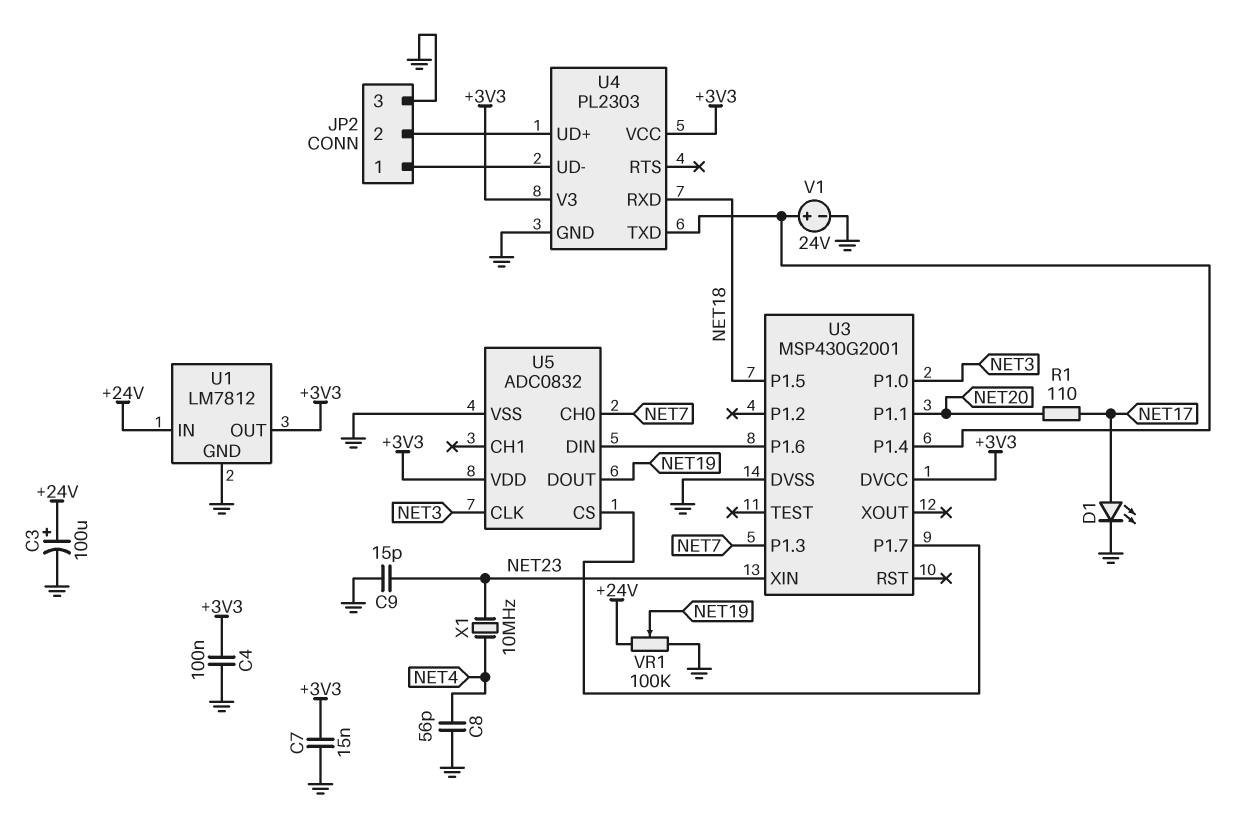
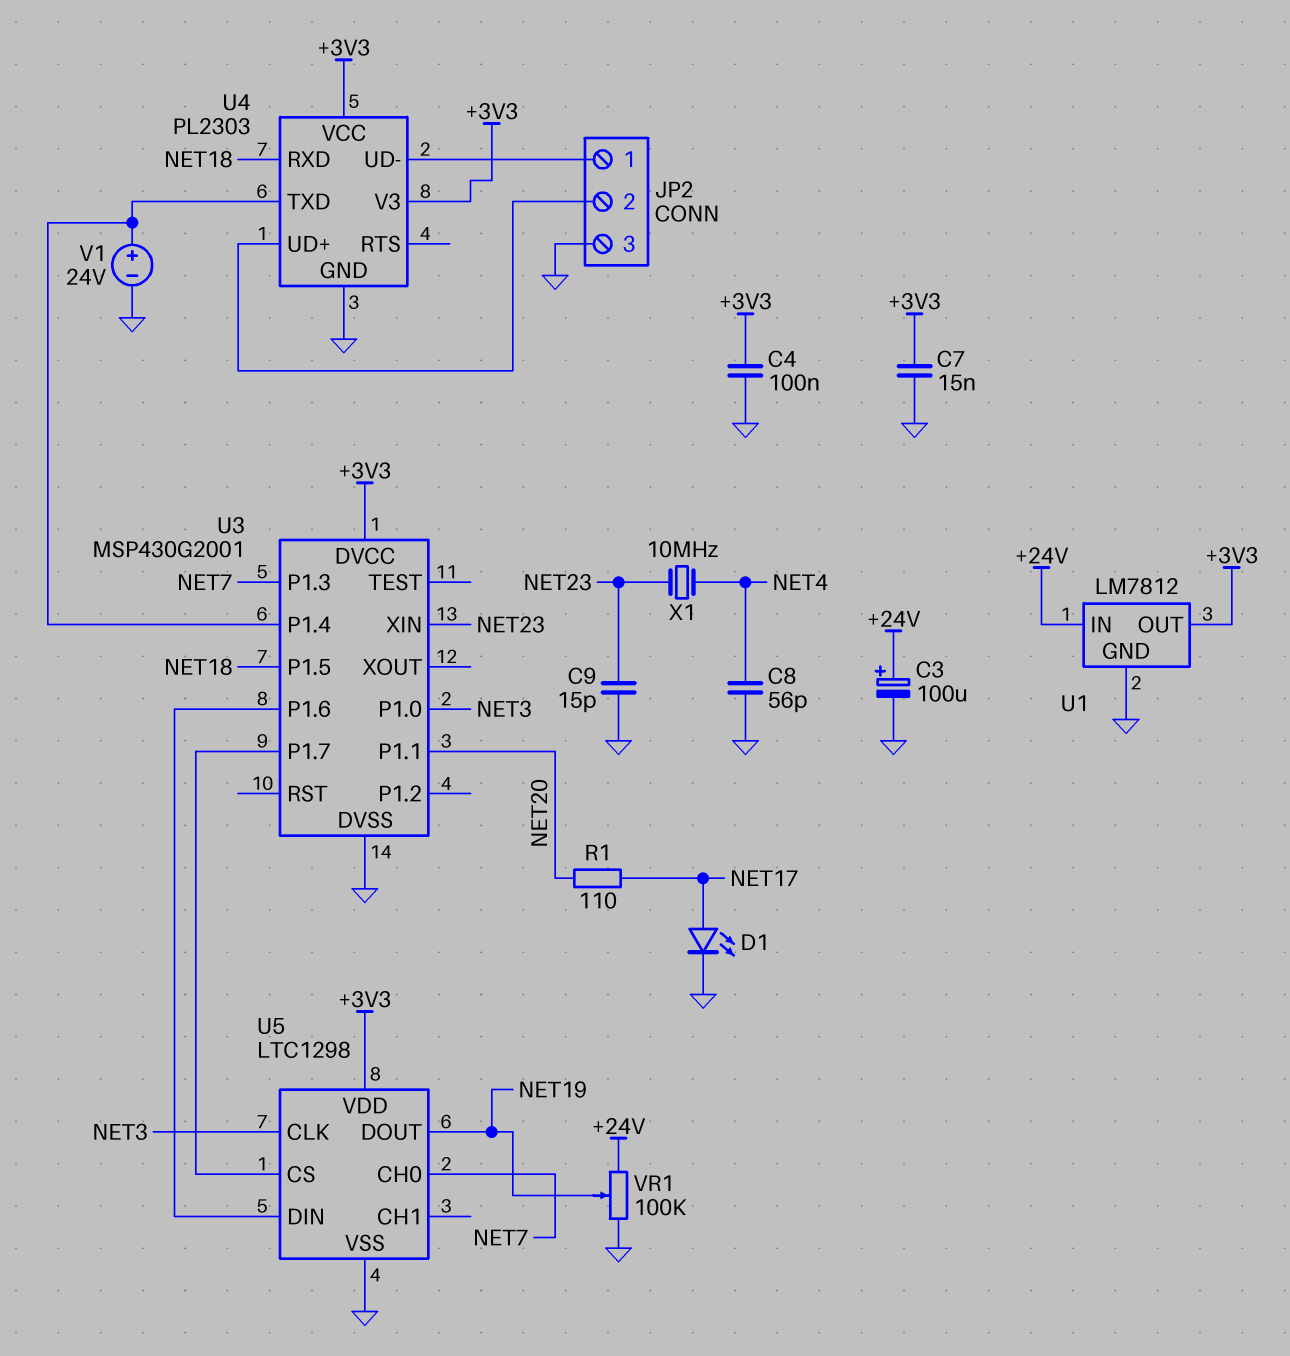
U5: ADC0832 -> LTC1298

